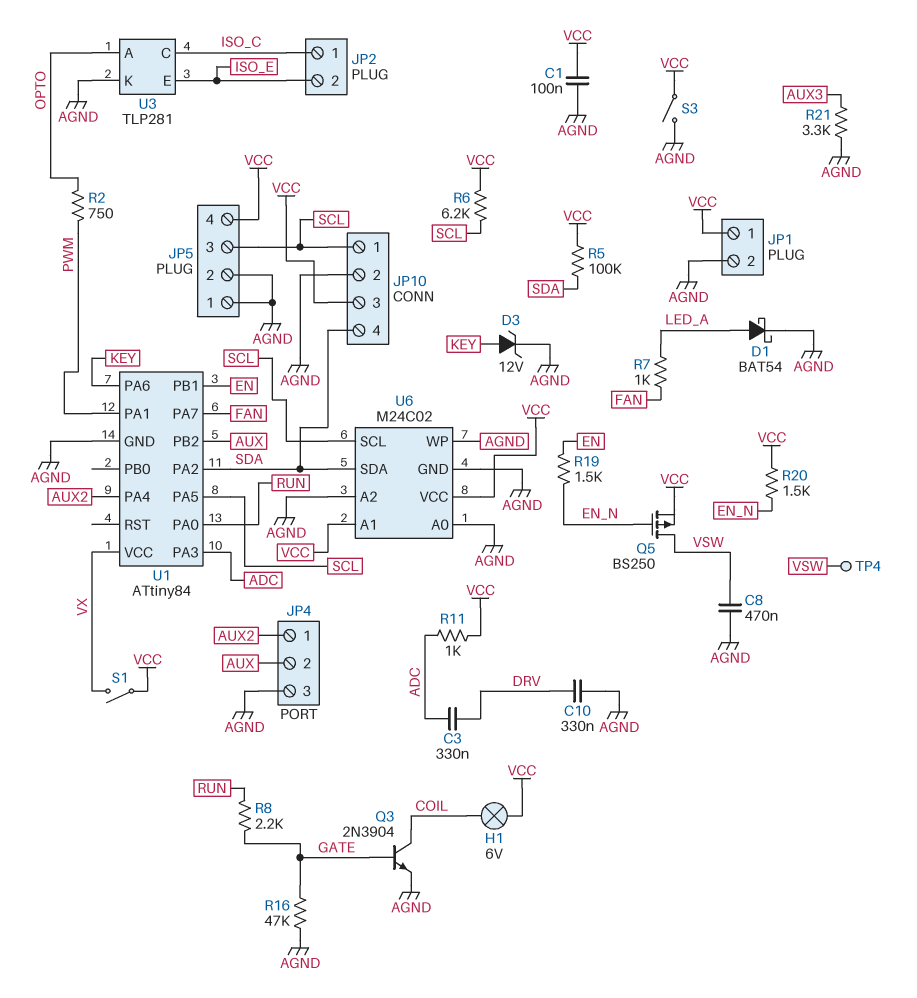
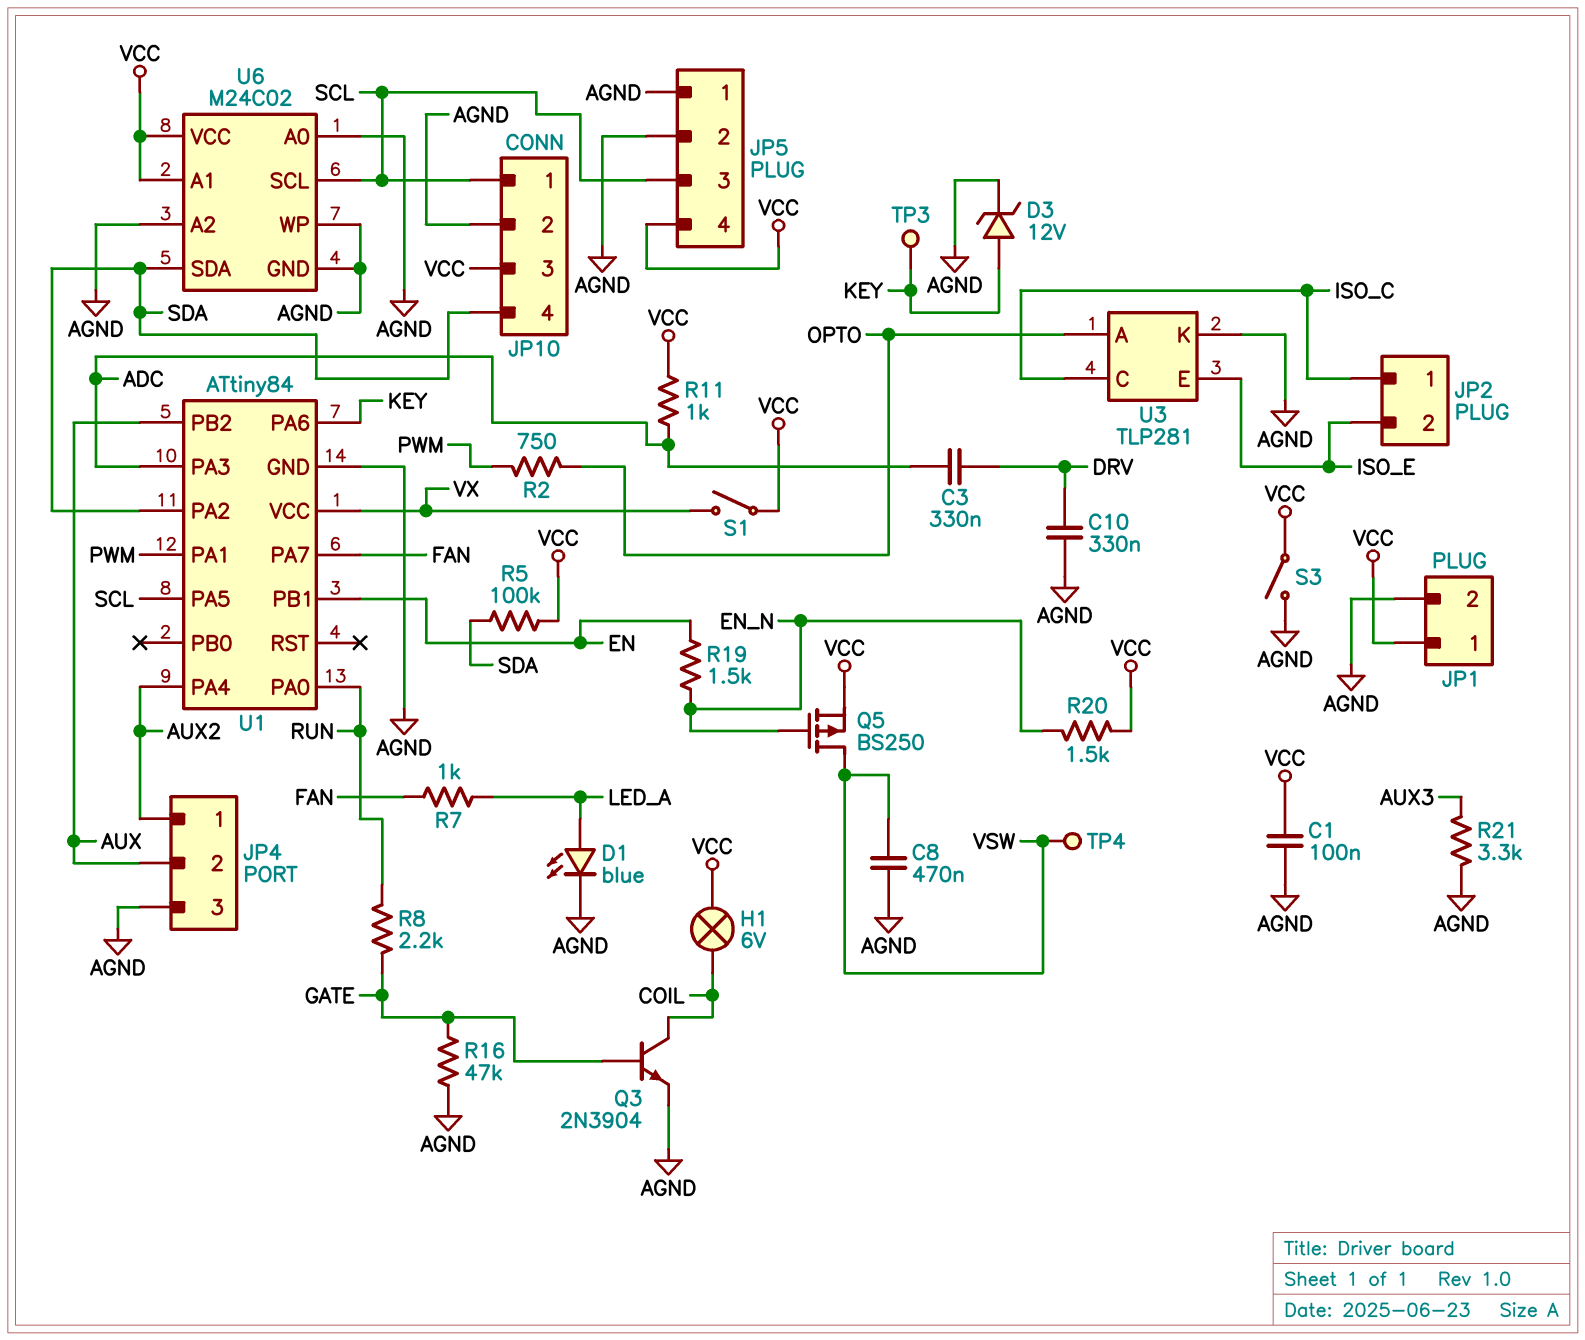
D1: schottky BAT54 (A LED_A, K AGND) -> LED blue (A LED_A, K AGND)
R6: 6.2k (SCL, VCC) -> none
TP3: none -> test point (KEY)

